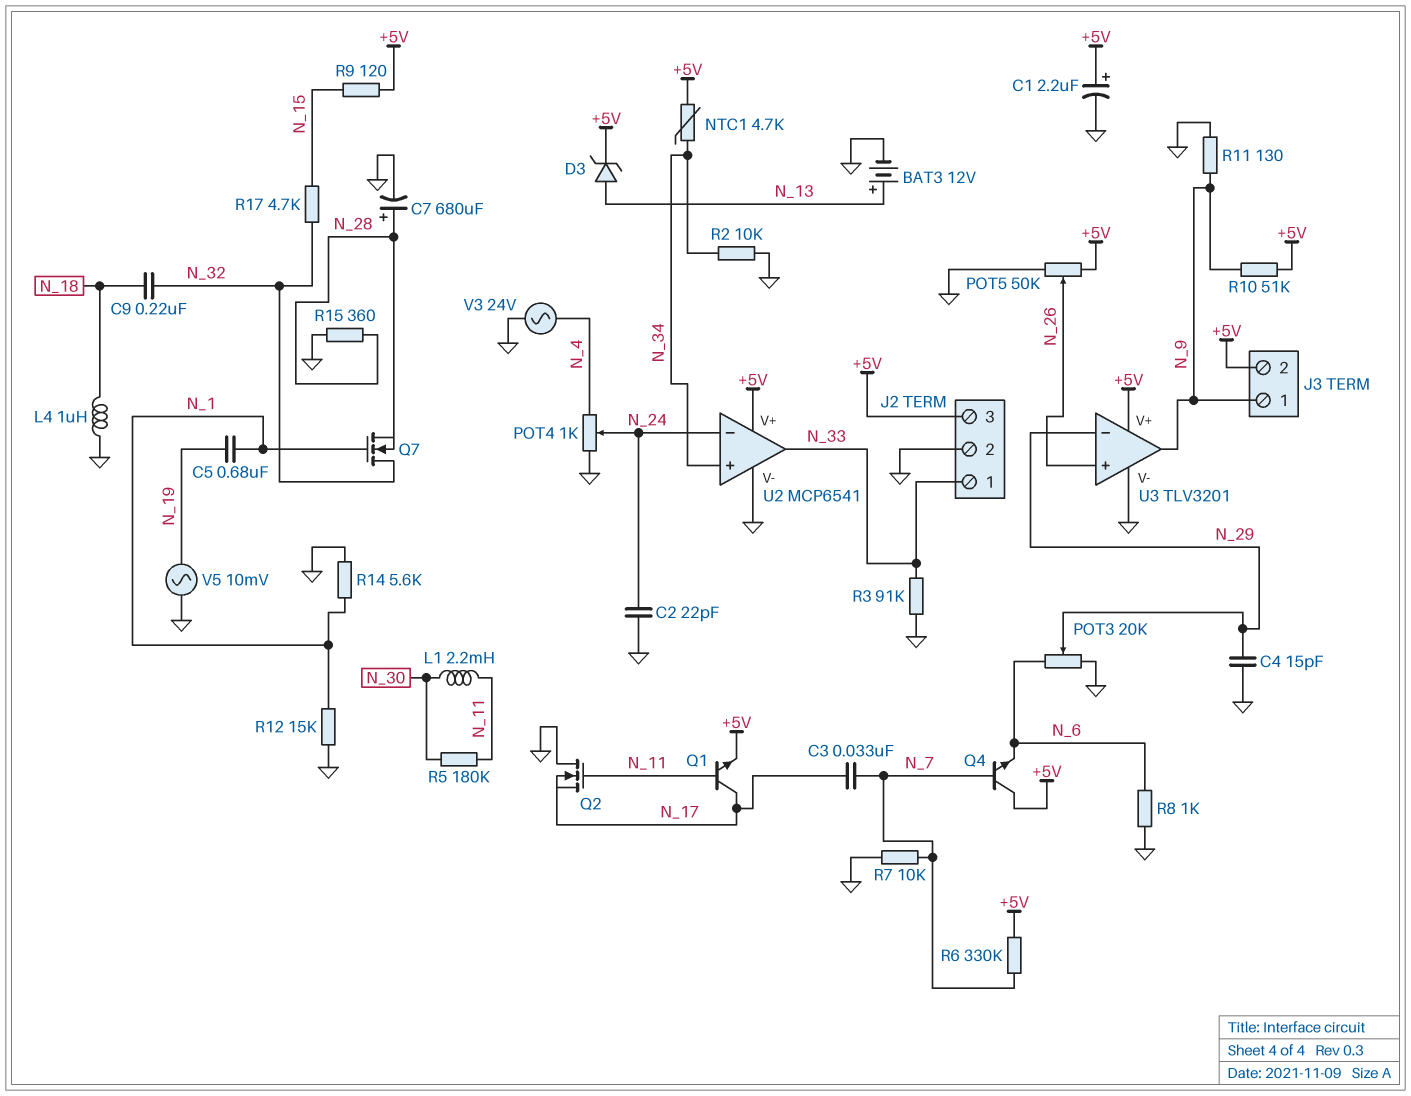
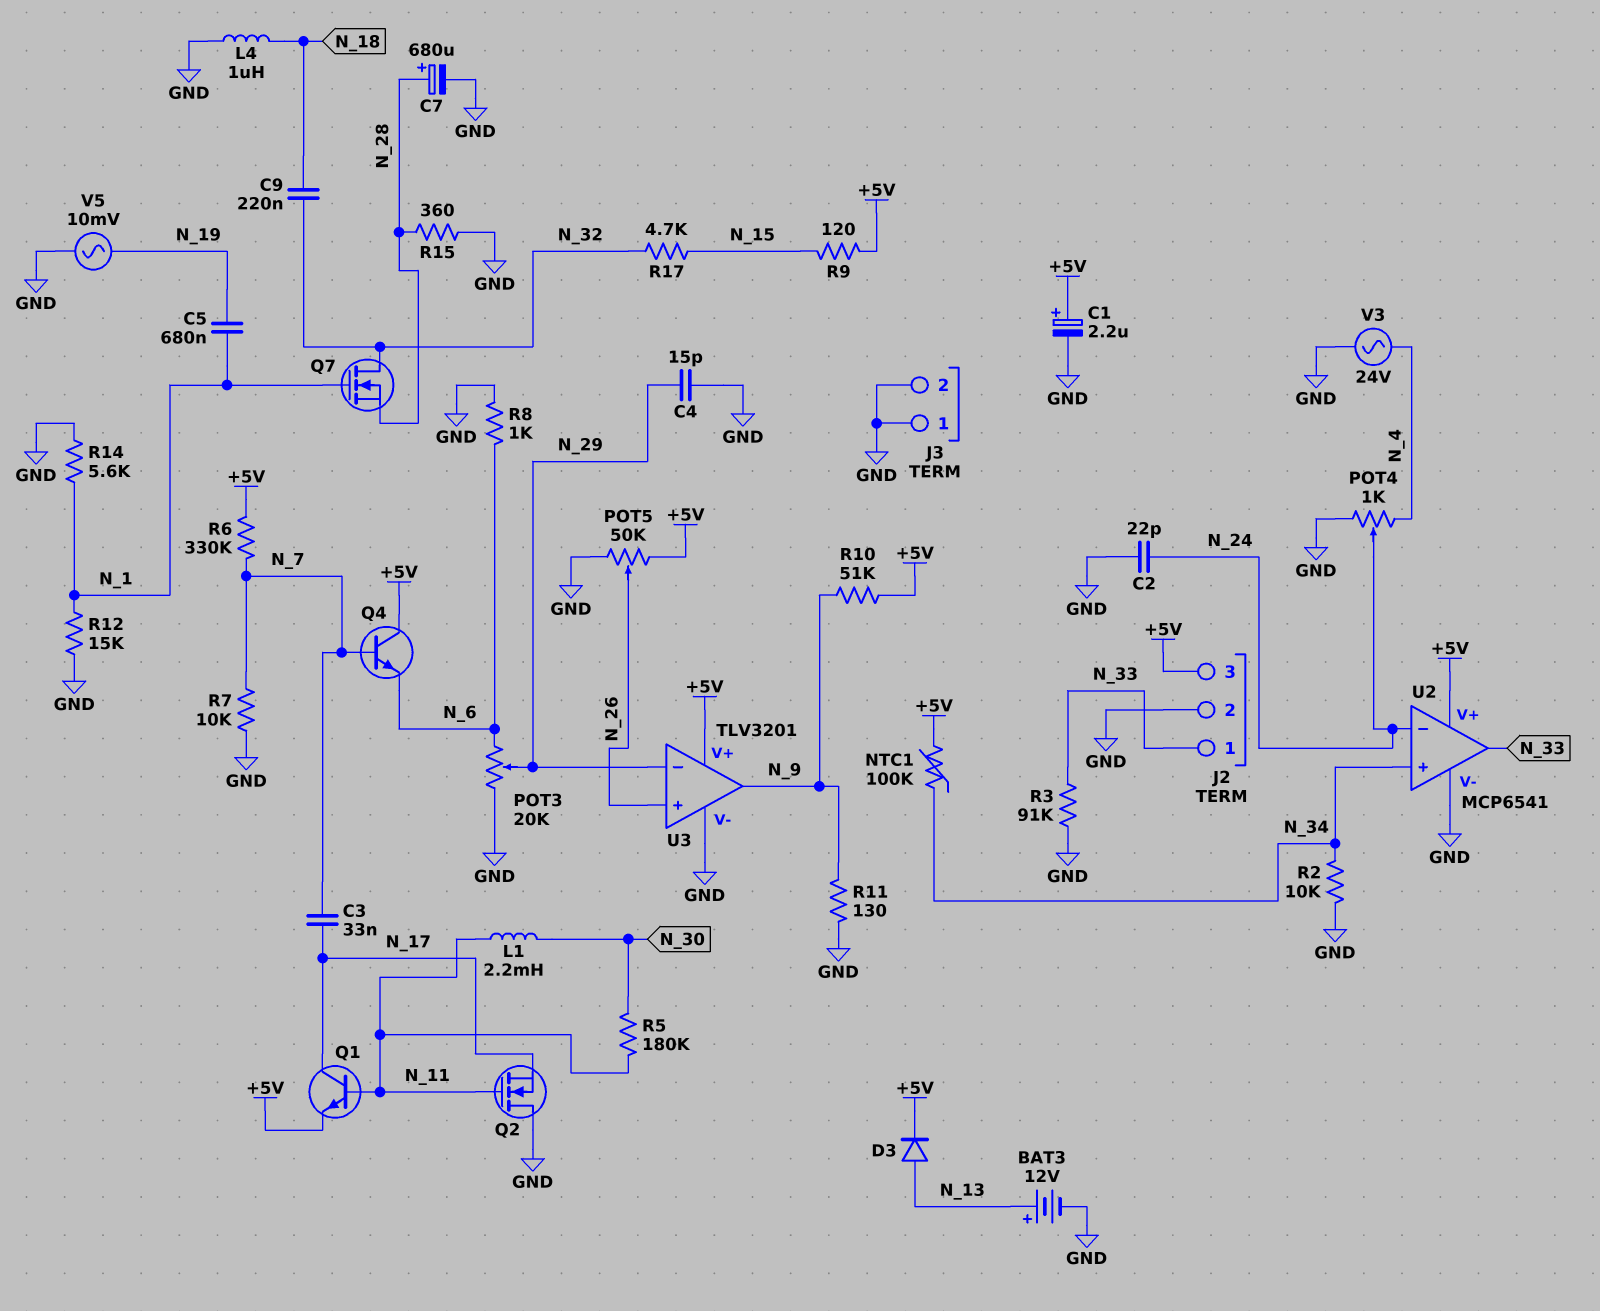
D3: zener (A N_13, K +5V) -> diode (A N_13, K +5V)
J3 pin 1: N_9 -> GND
J3 pin 2: +5V -> GND
NTC1: 4.7k (+5V, N_34) -> 100k (+5V, N_34)

